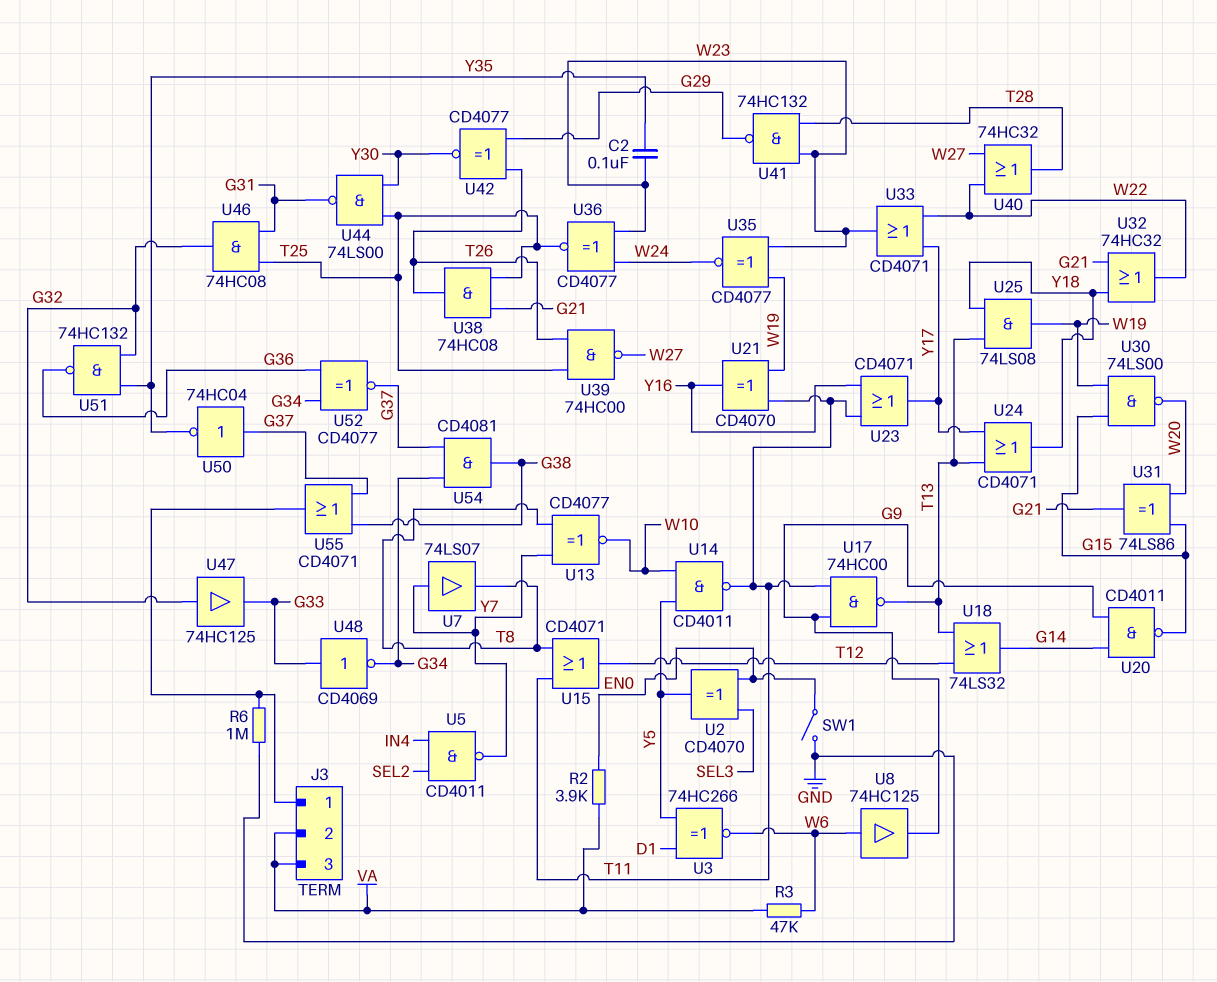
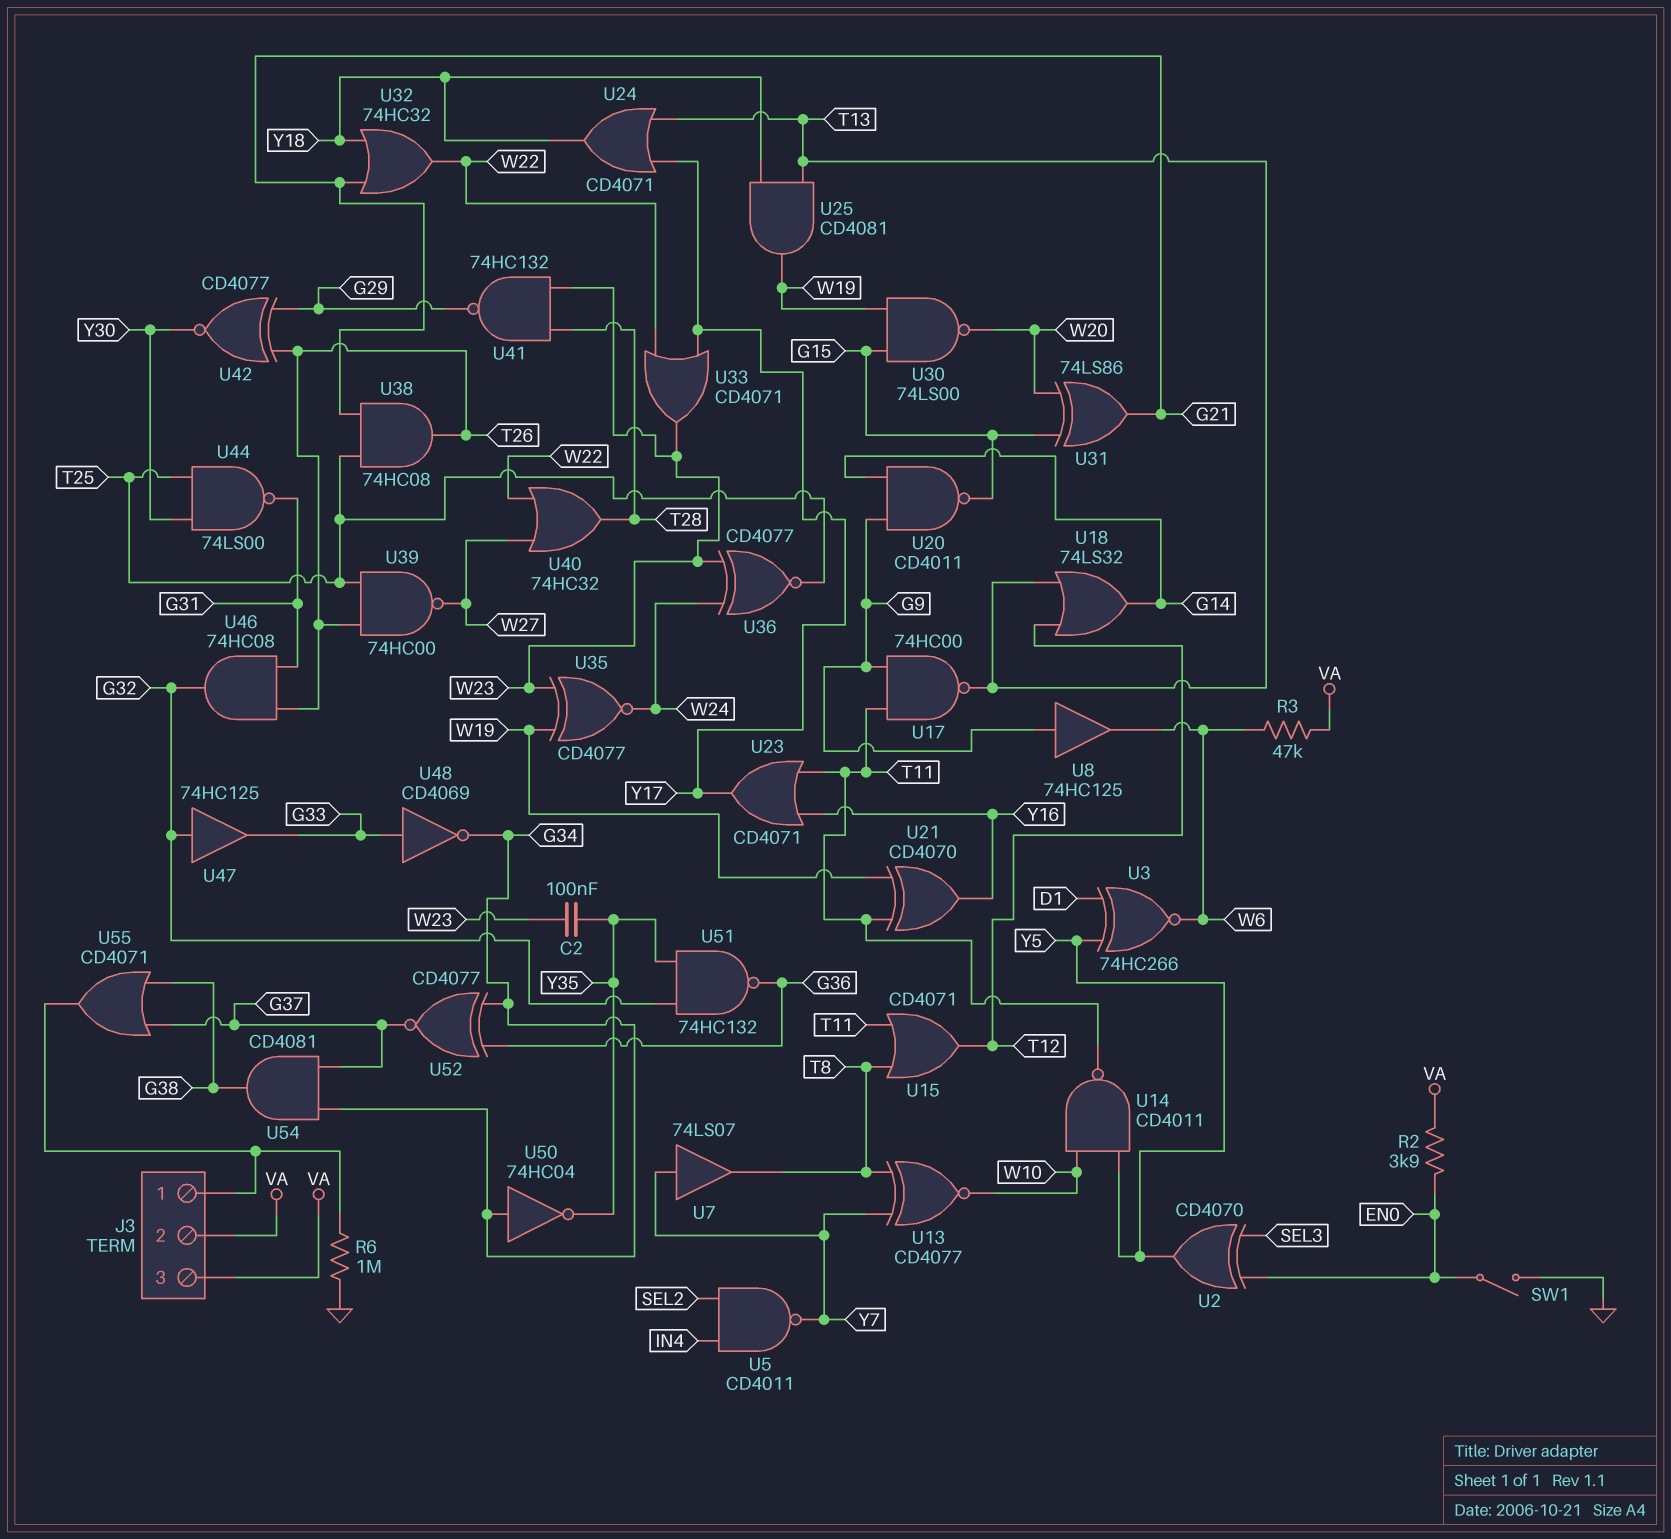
U8: buffer 74HC125 (in W6, out G9) -> buffer 74HC125 (in G9, out W6)
U25: AND 74LS08 (in T13, in Y18, out W19) -> AND CD4081 (in T13, in Y18, out W19)
U46: AND 74HC08 (in G31, in T25, out G32) -> AND 74HC08 (in G31, in T26, out G32)
U50: NOT 74HC04 (in G37, out Y35) -> NOT 74HC04 (in G34, out Y35)

